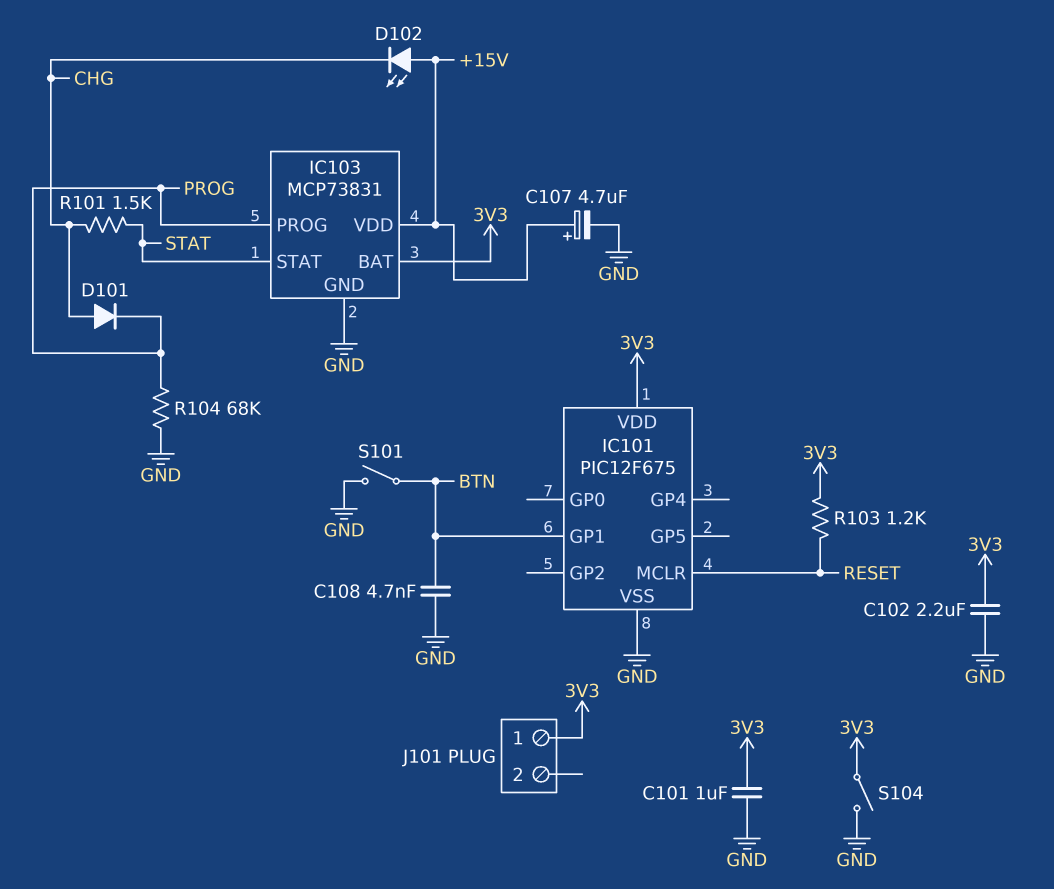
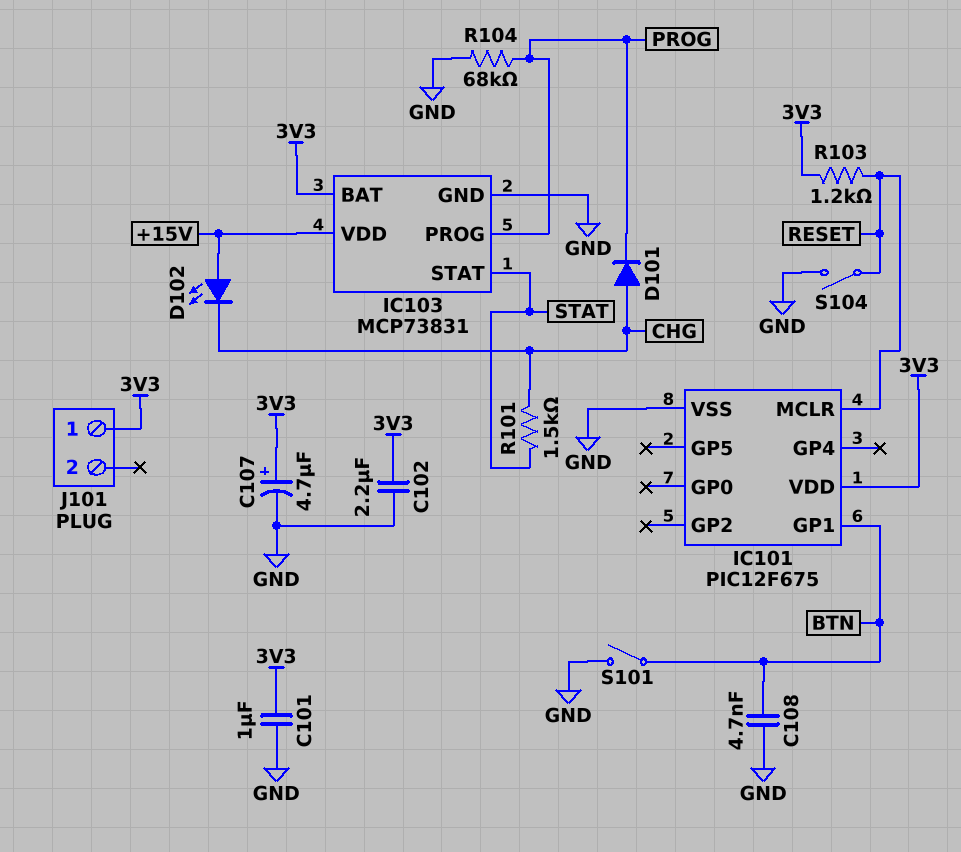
C107: 4.7uF (plus +15V, minus GND) -> 4.7uF (plus 3V3, minus GND)
S104: switch (3V3, GND) -> switch (GND, RESET)

